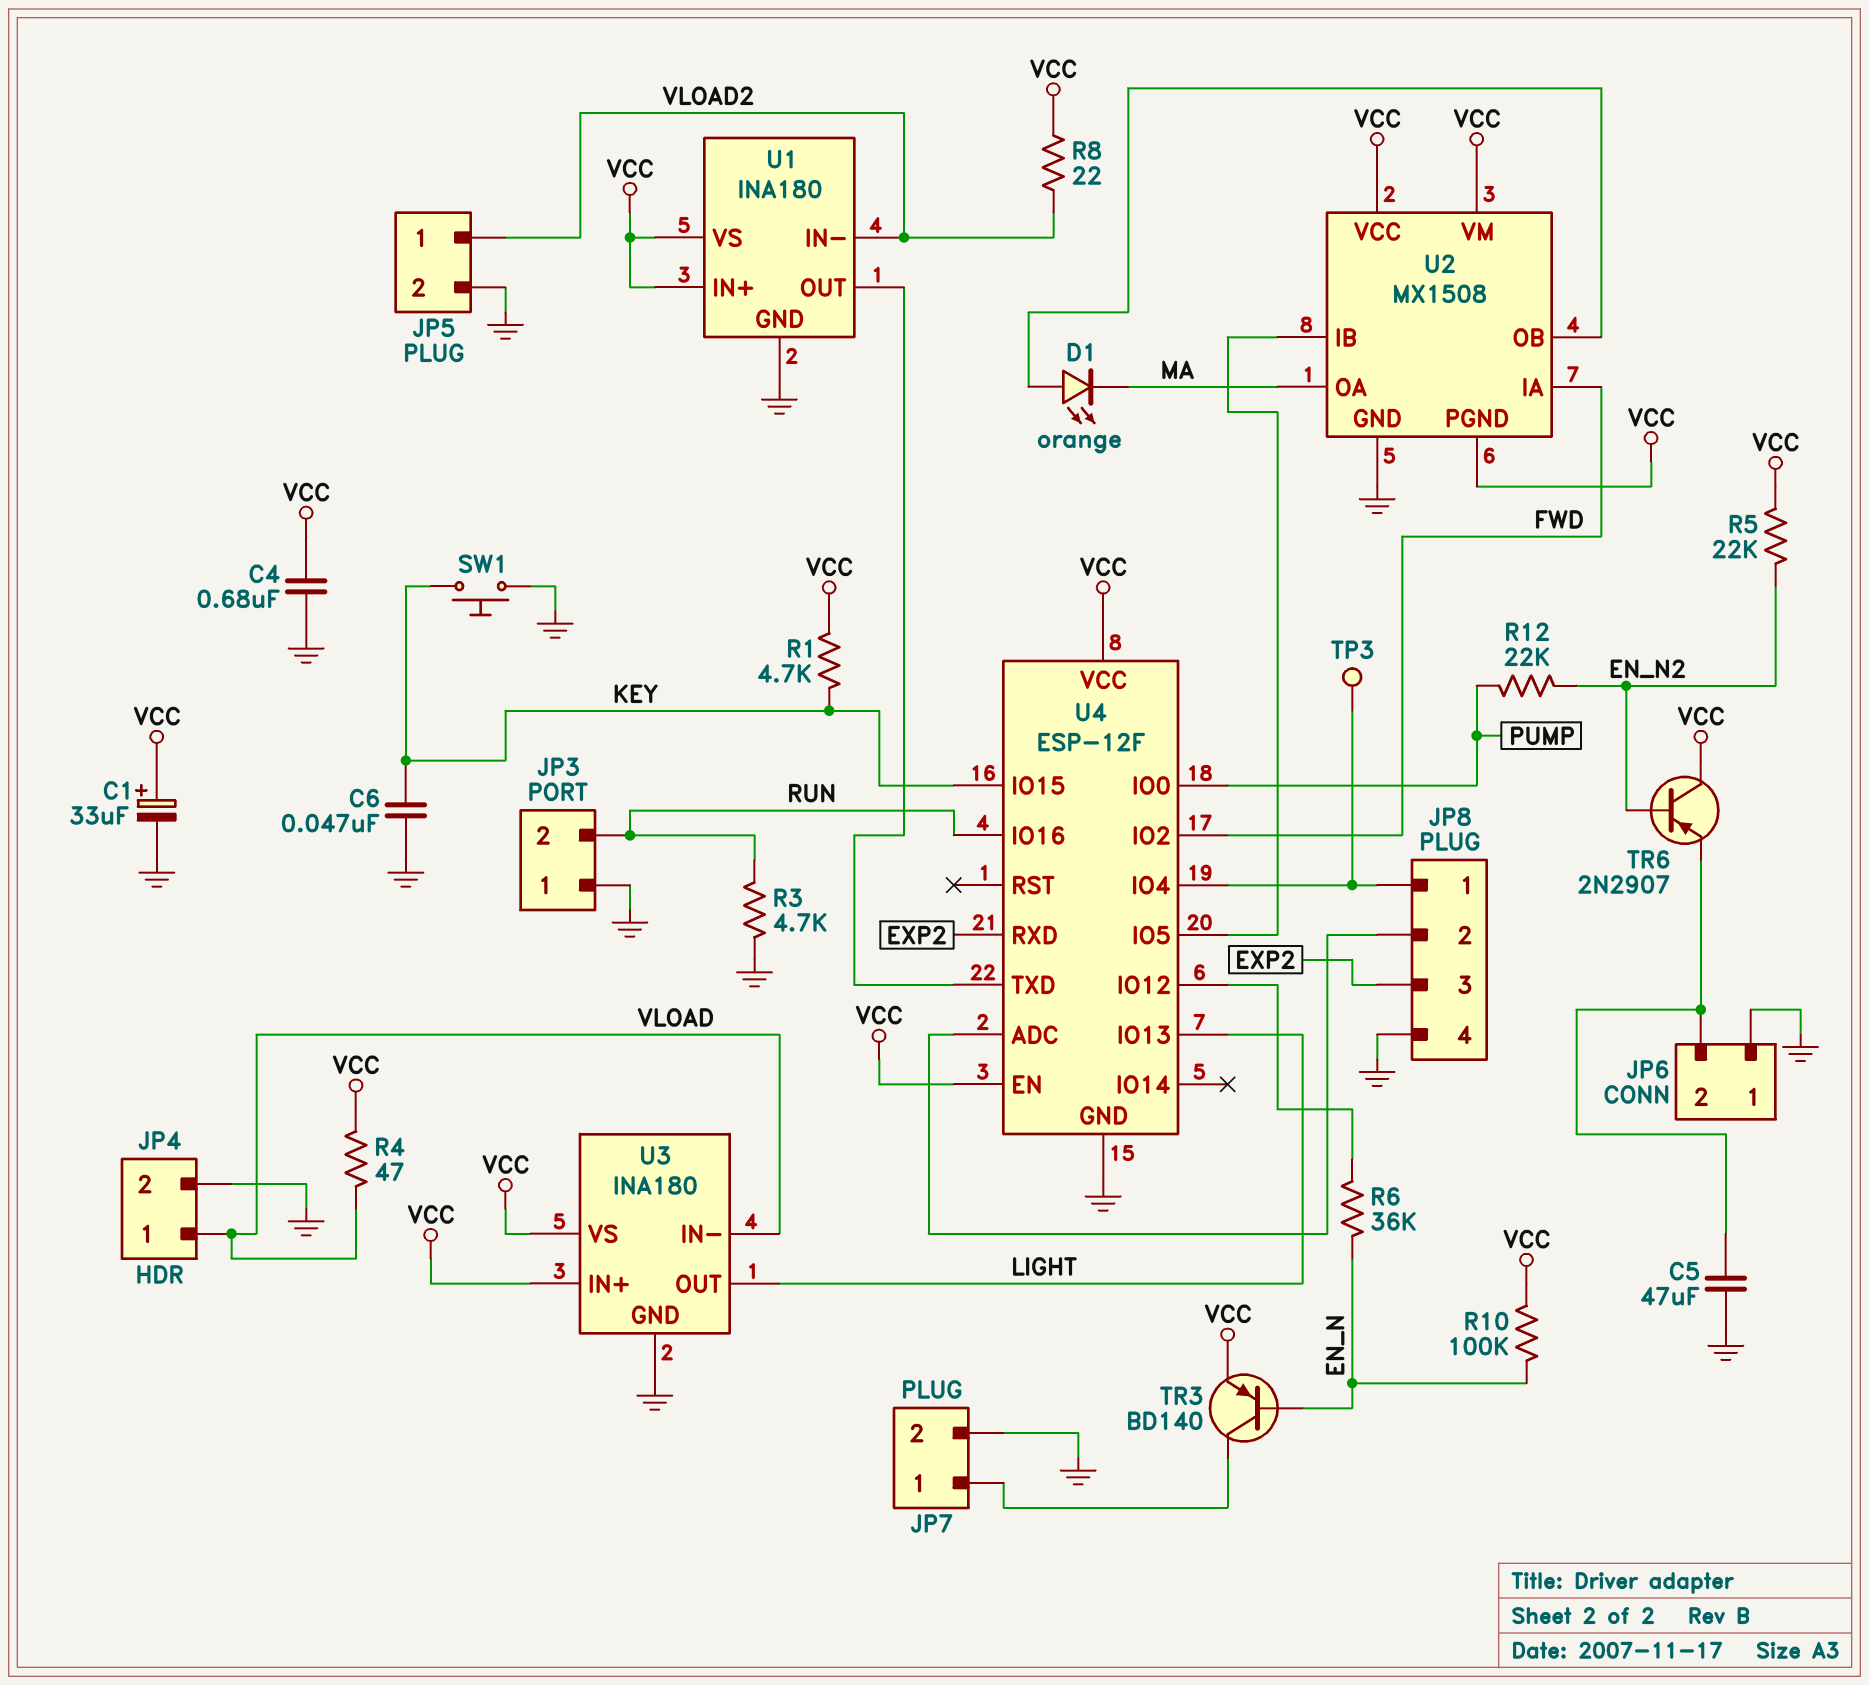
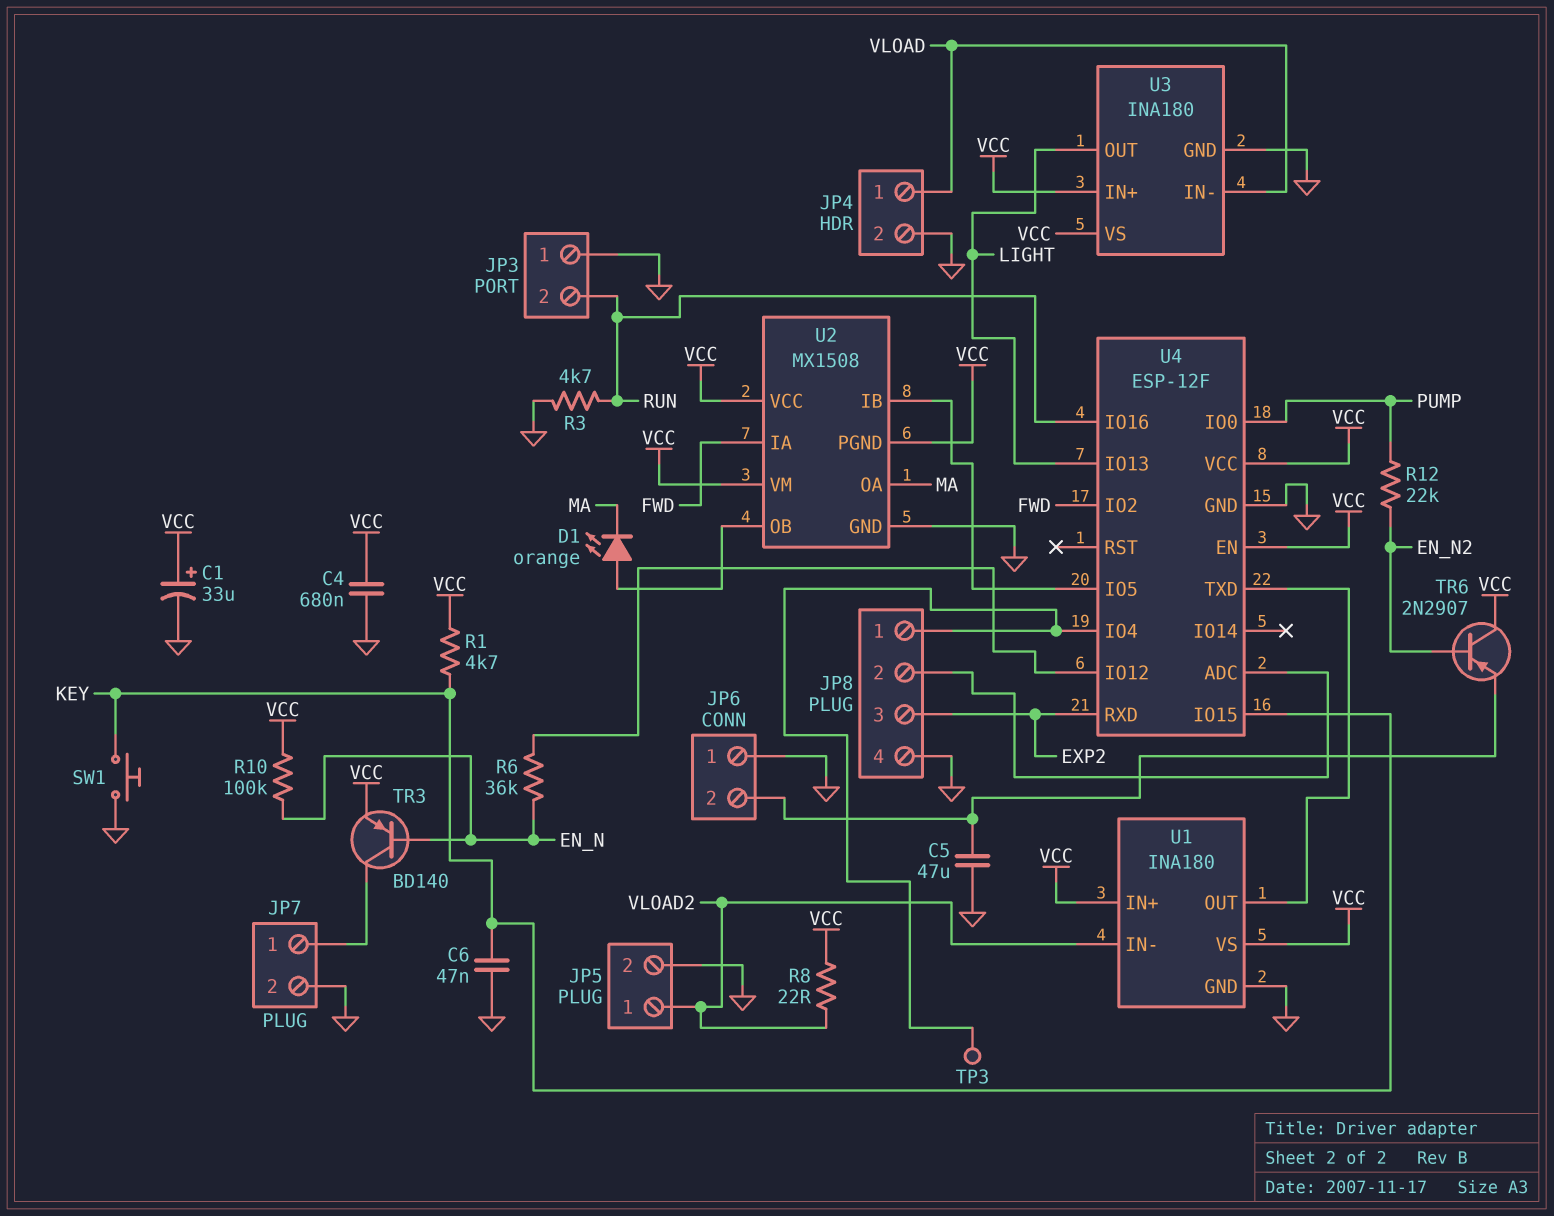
R4: 47 (VCC, VLOAD) -> none
R5: 22k (EN_N2, VCC) -> none

